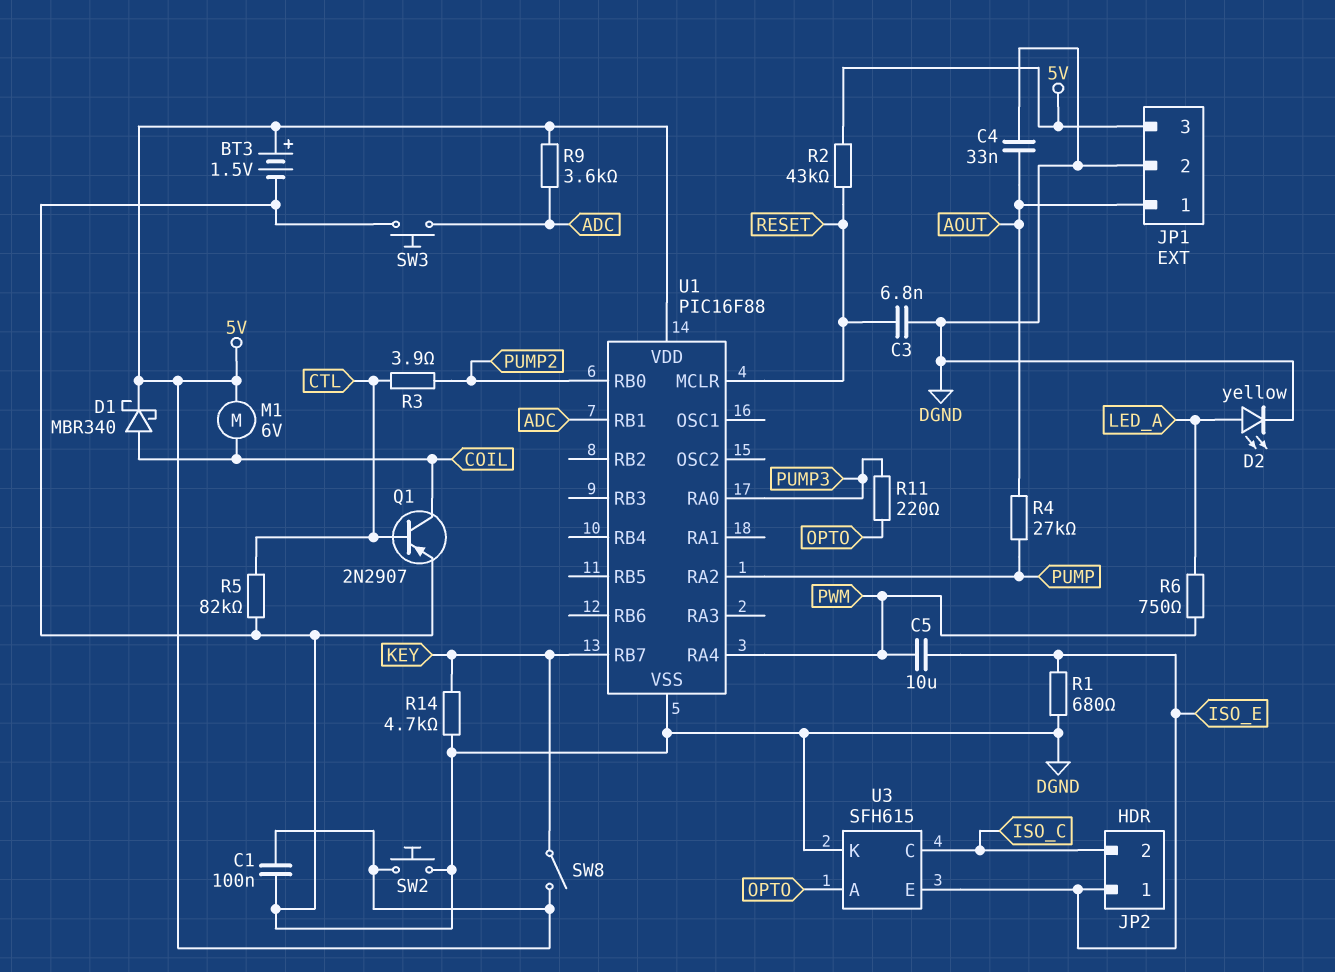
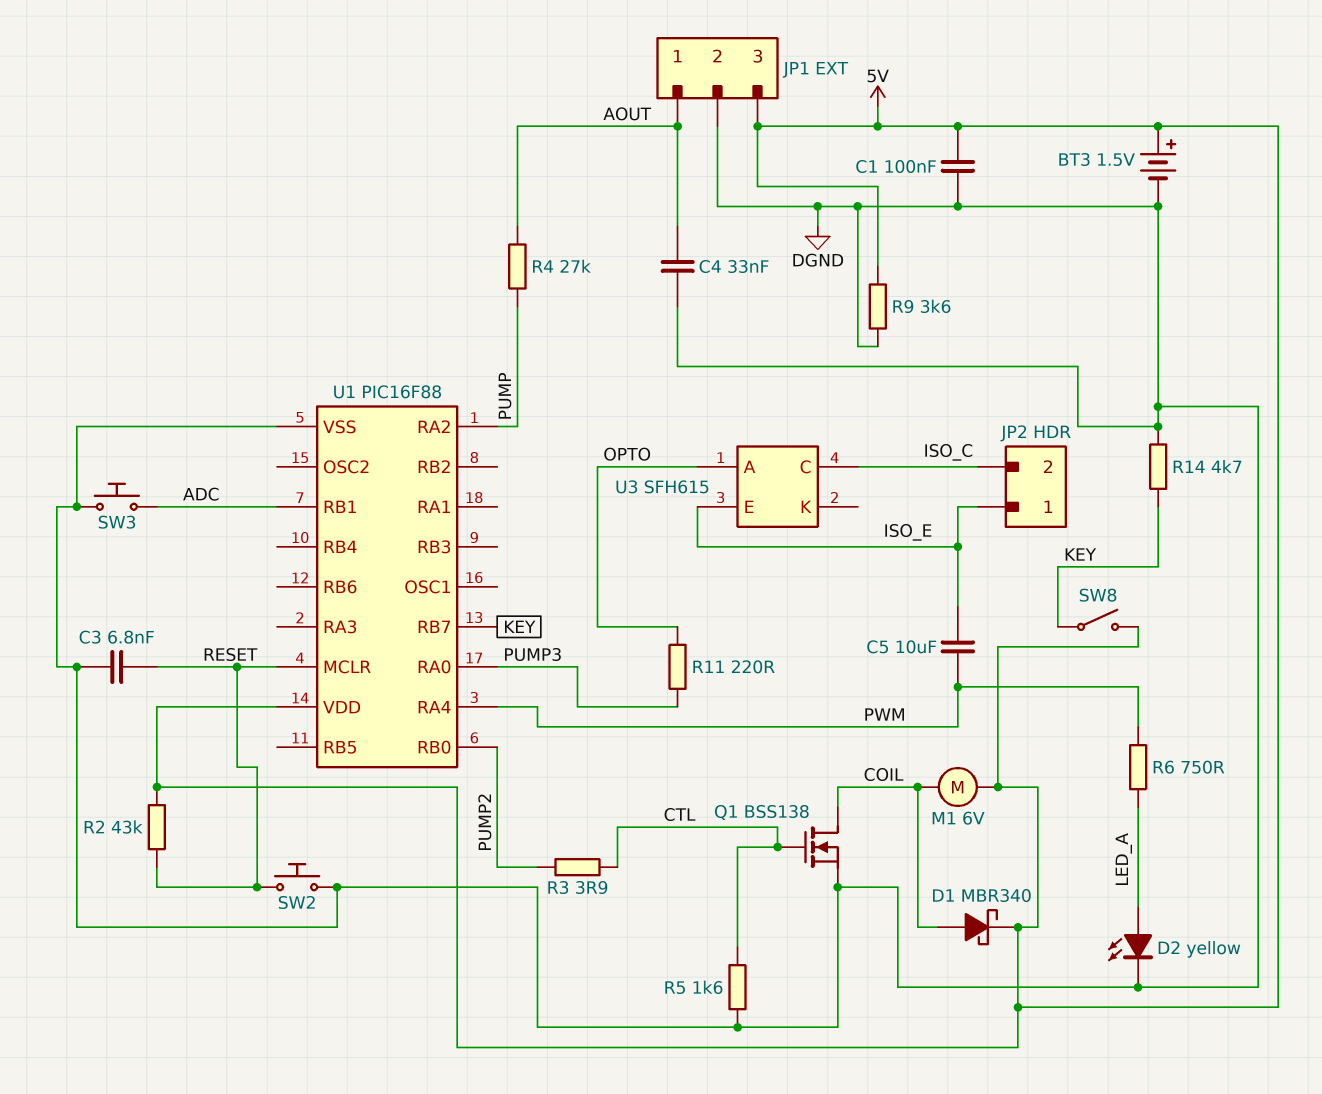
Q1: PNP 2N2907 (B CTL, C COIL, E DGND) -> NMOS BSS138 (G CTL, D COIL, S DGND)
R1: 680 (DGND, ISO_E) -> none
R5: 82k (CTL, DGND) -> 1.6k (CTL, DGND)
R9: 3.6k (5V, ADC) -> 3.6k (5V, DGND)
SW2: button (5V, DGND) -> button (DGND, RESET)
U3 pin K: DGND -> none

